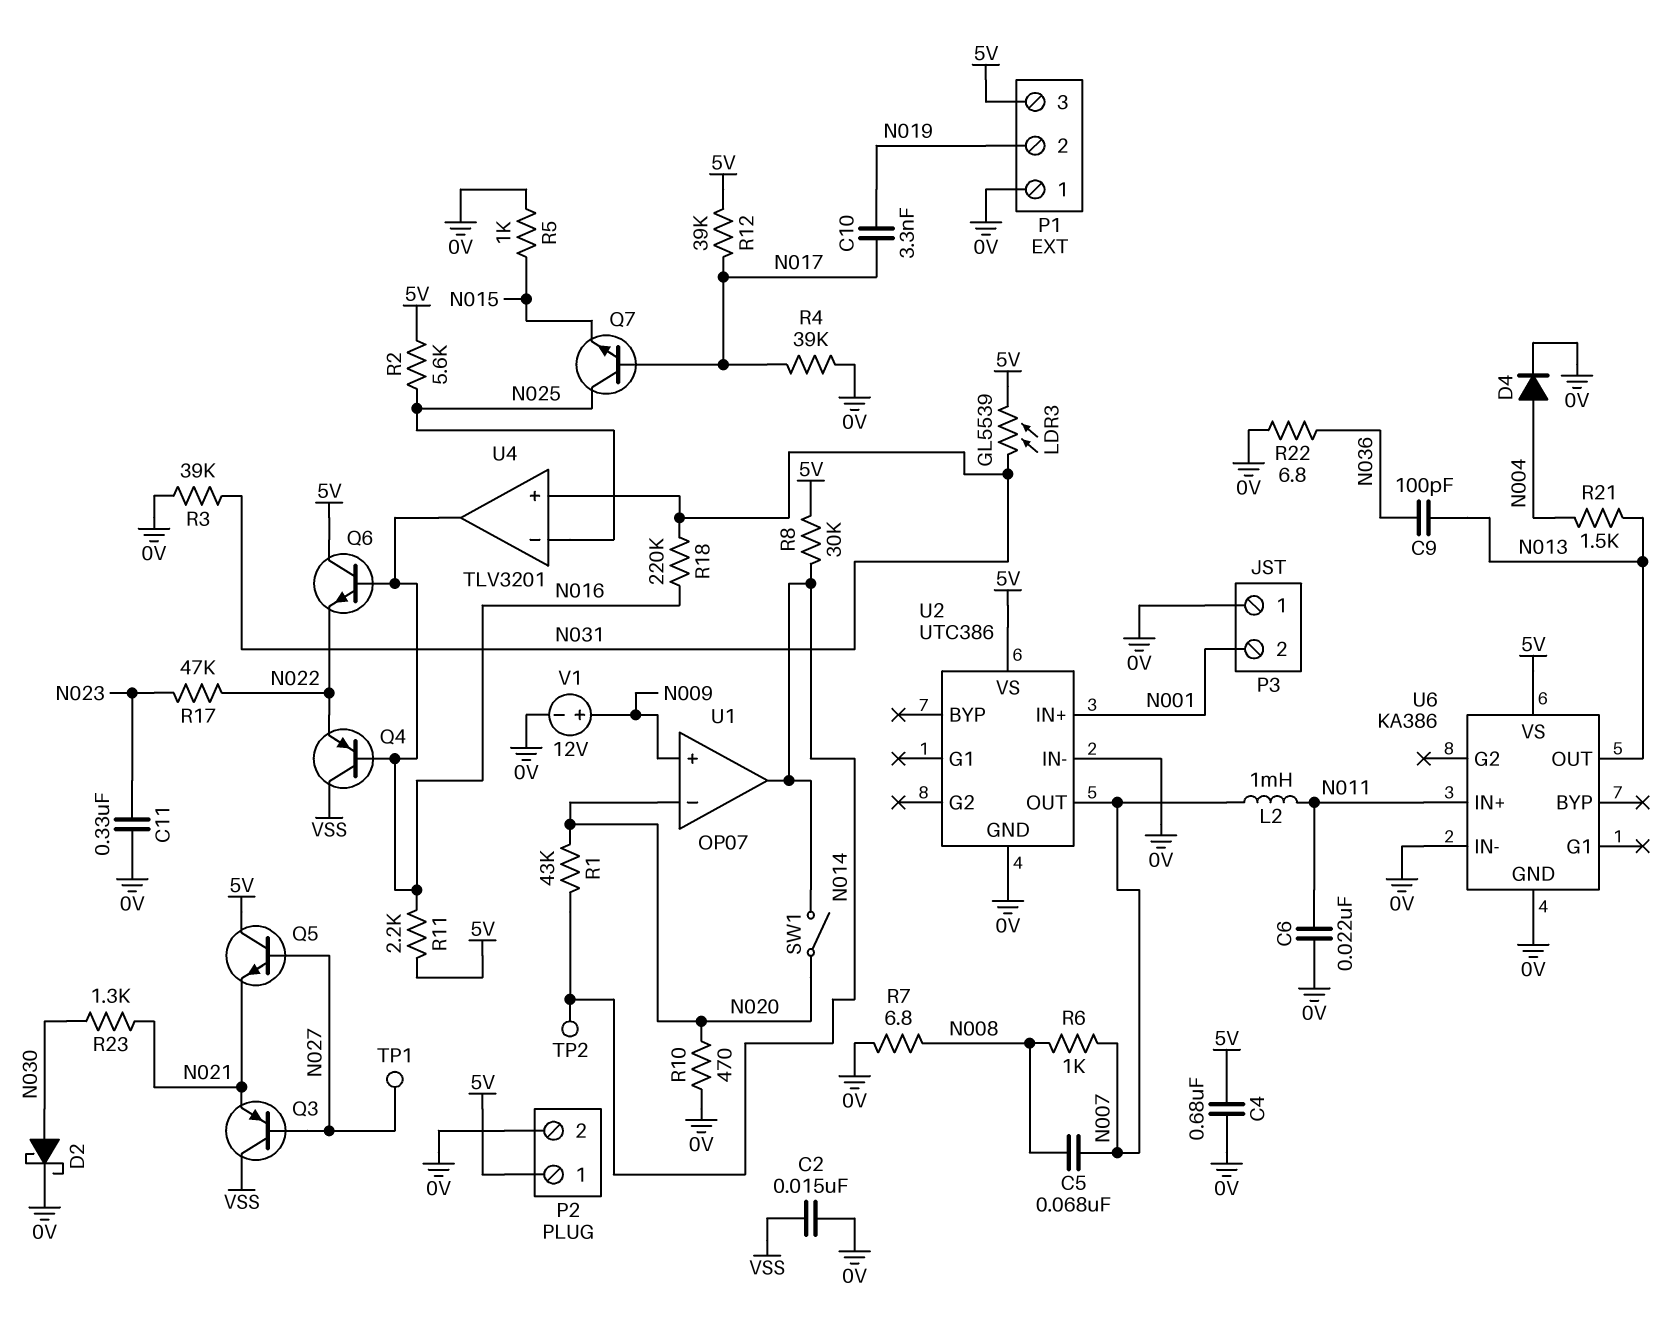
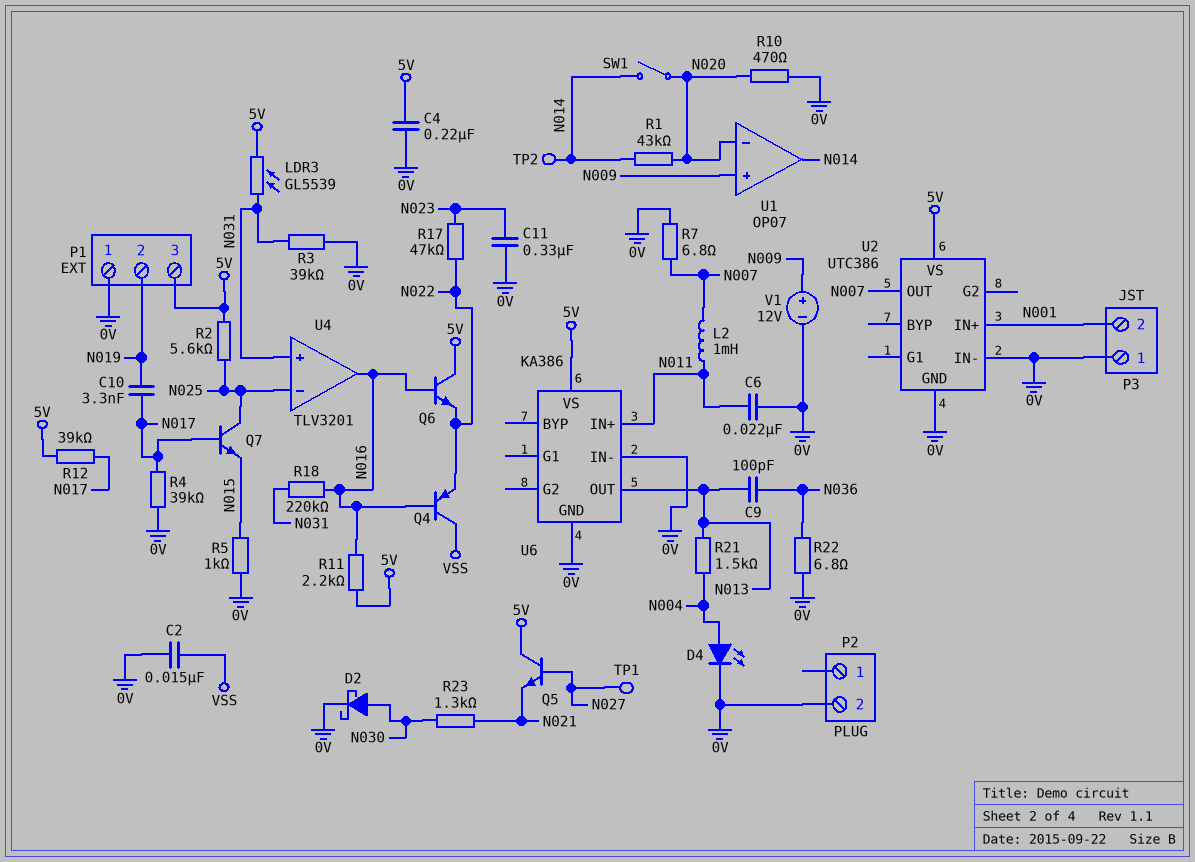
C4: 680nF (0V, 5V) -> 220nF (0V, 5V)
C5: 68nF (N007, N008) -> none
D4: diode (A N004, K 0V) -> LED (A N004, K 0V)
P2 pin 1: 5V -> none
Q3: PNP (B N027, C VSS, E N021) -> none
R6: 1k (N007, N008) -> none
R7: 6.8 (0V, N008) -> 6.8 (0V, N007)
R8: 30k (5V, N014) -> none

